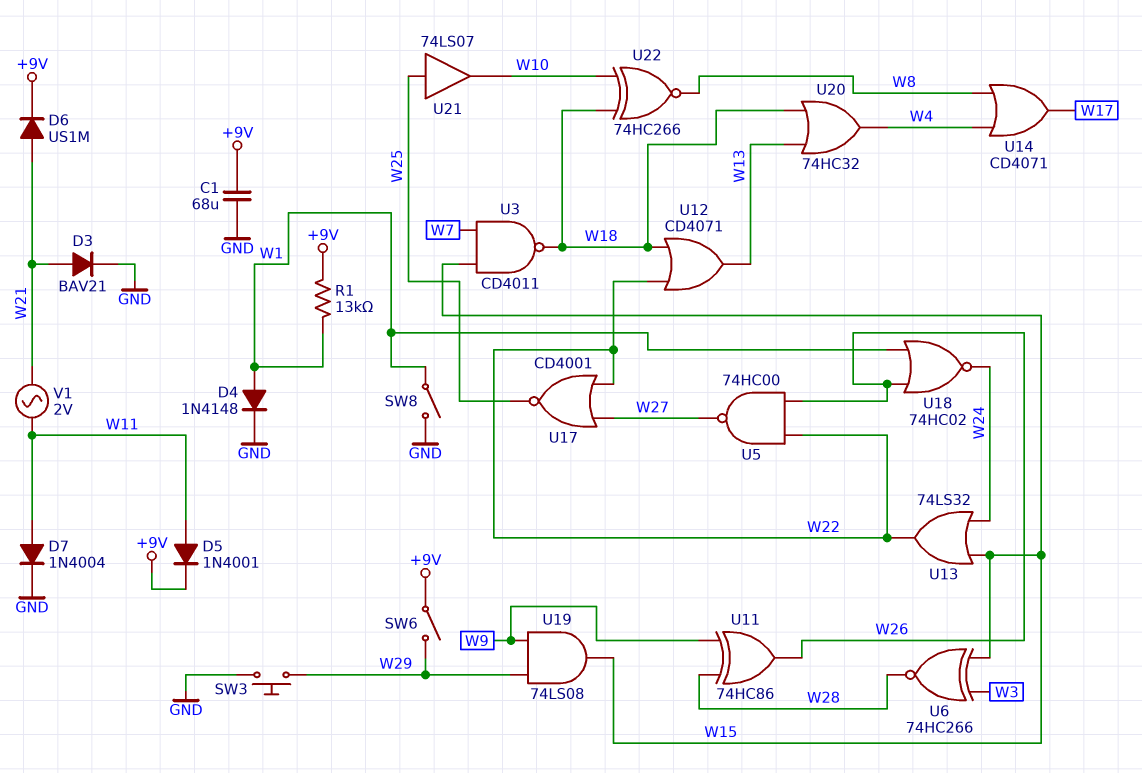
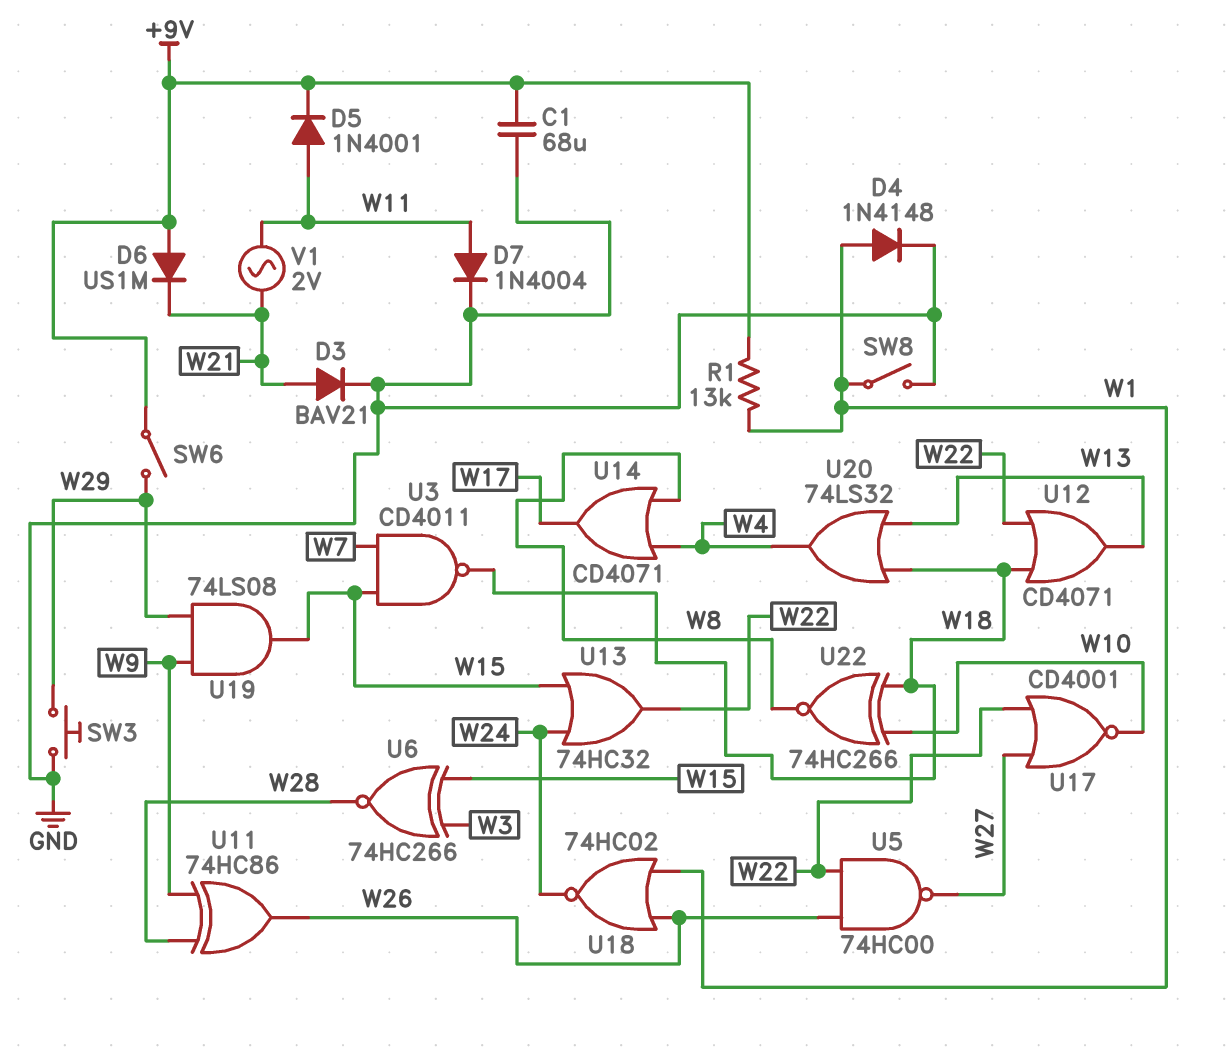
D6: diode US1M (A W21, K +9V) -> diode US1M (A +9V, K W21)
U13: OR 74LS32 (in W15, in W24, out W22) -> OR 74HC32 (in W15, in W24, out W22)
U17: NOR CD4001 (in W22, in W27, out W25) -> NOR CD4001 (in W22, in W27, out W10)
U20: OR 74HC32 (in W13, in W18, out W4) -> OR 74LS32 (in W13, in W18, out W4)
U21: buffer 74LS07 (in W25, out W10) -> none

